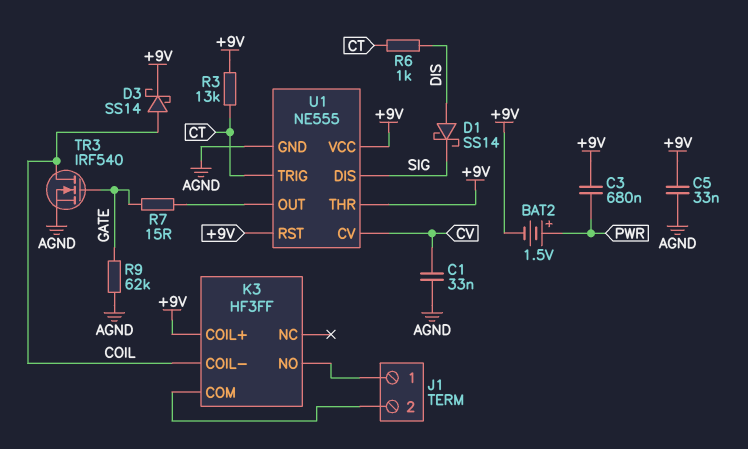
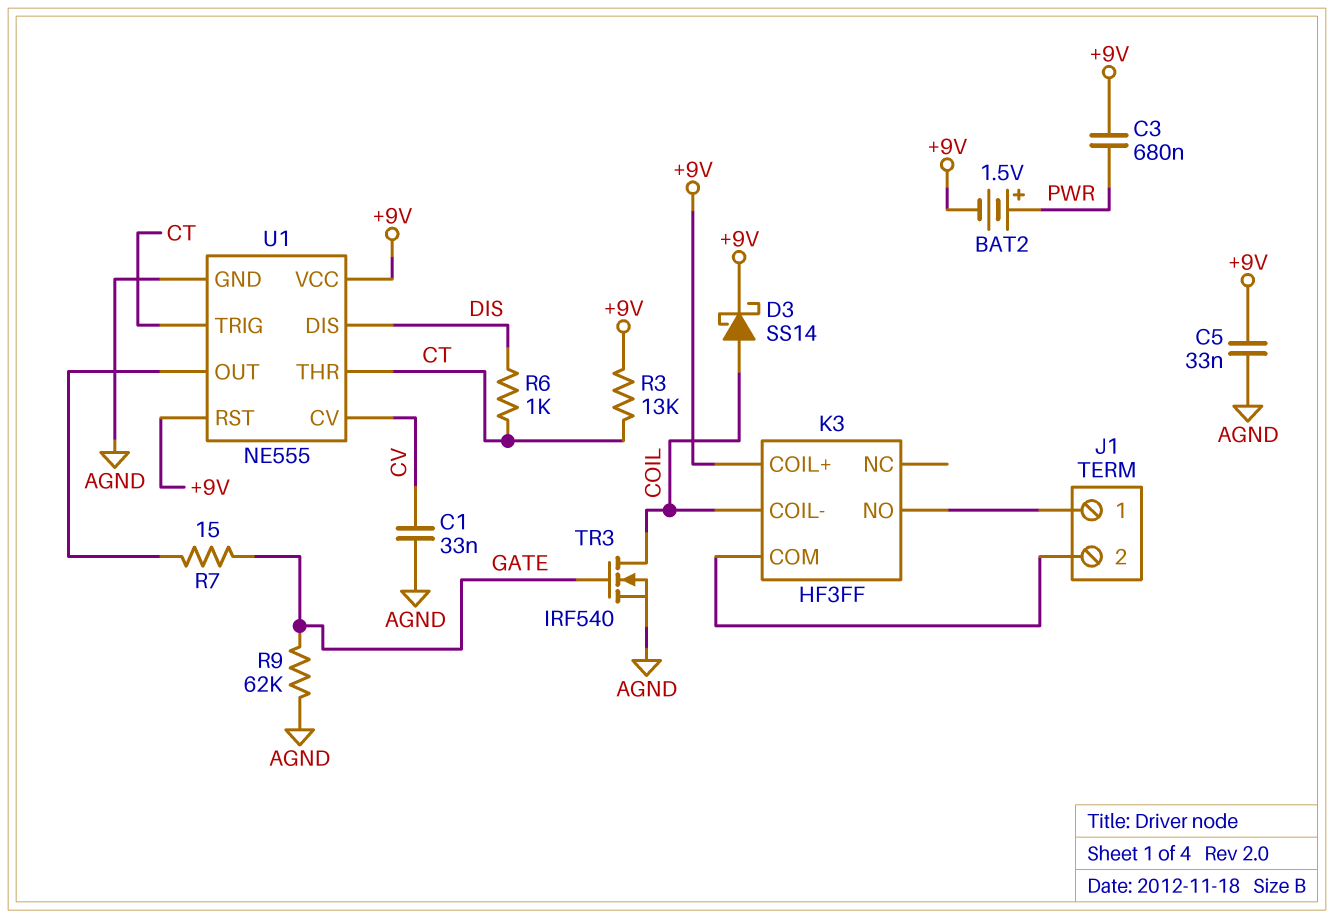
D1: schottky SS14 (A DIS, K SIG) -> none
U1 pin DIS: SIG -> DIS
U1 pin THR: +9V -> CT

